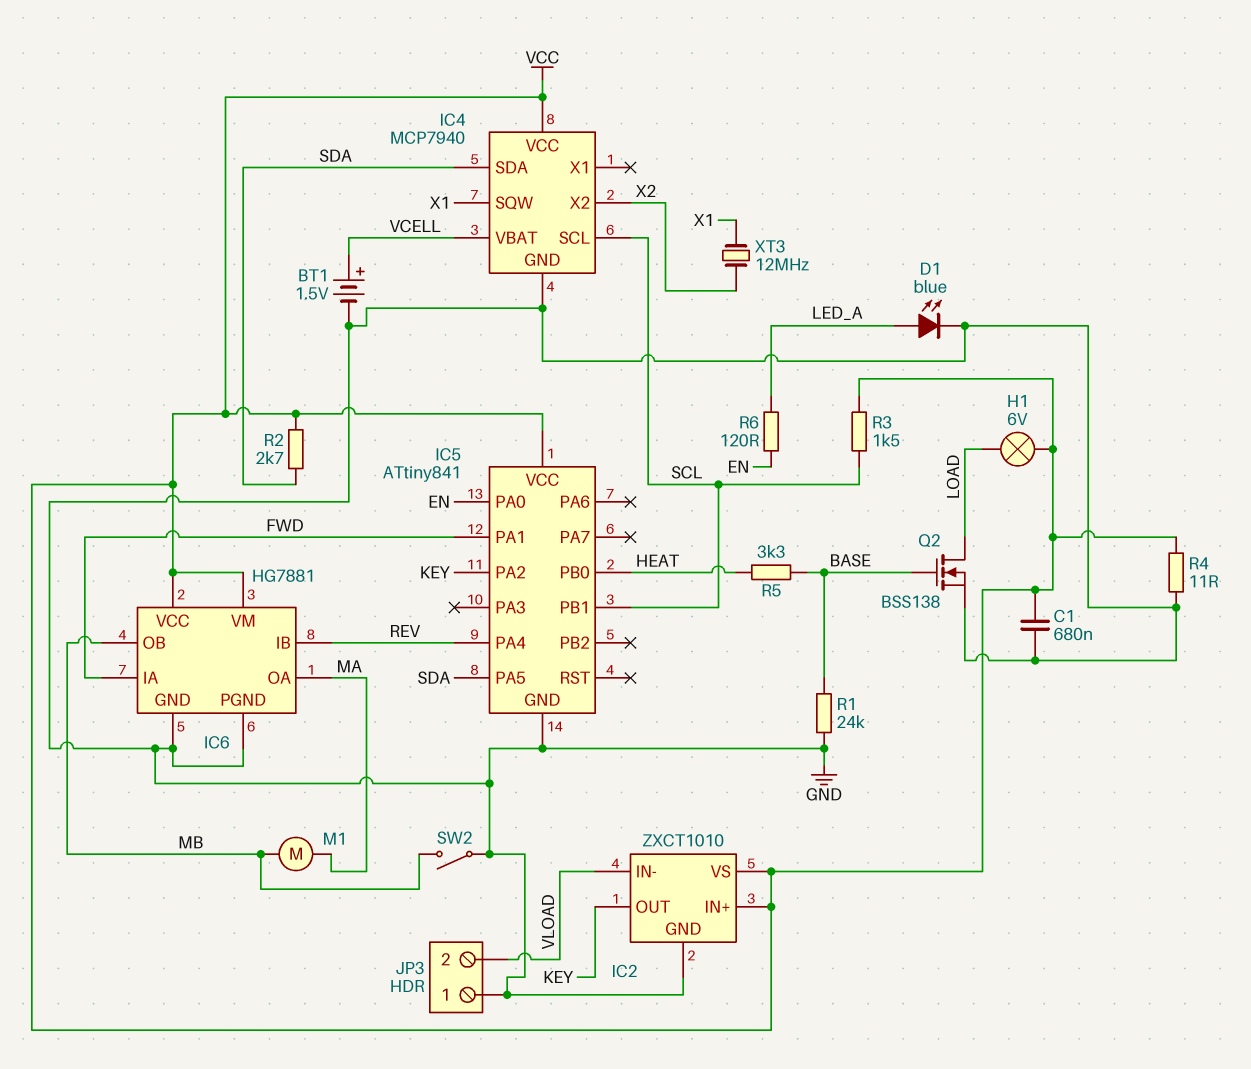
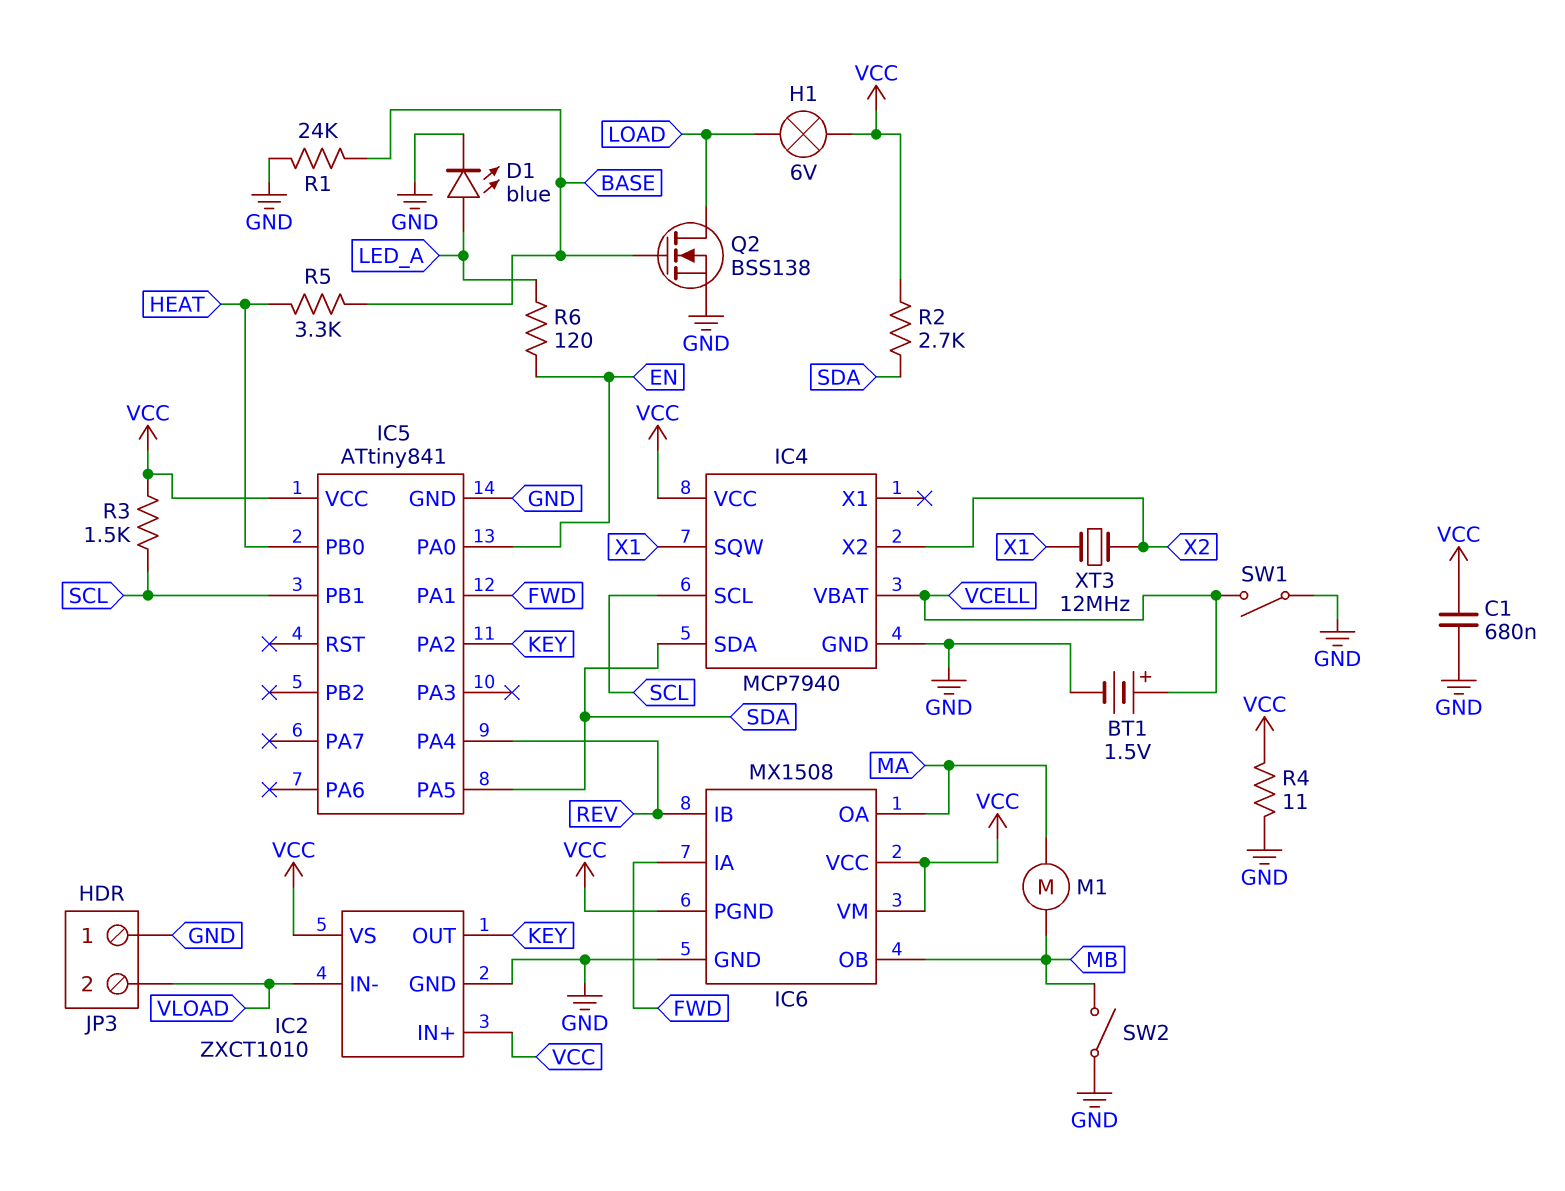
IC6: HG7881 -> MX1508
IC6 pin PGND: GND -> VCC
SW1: none -> switch (GND, VCELL)

